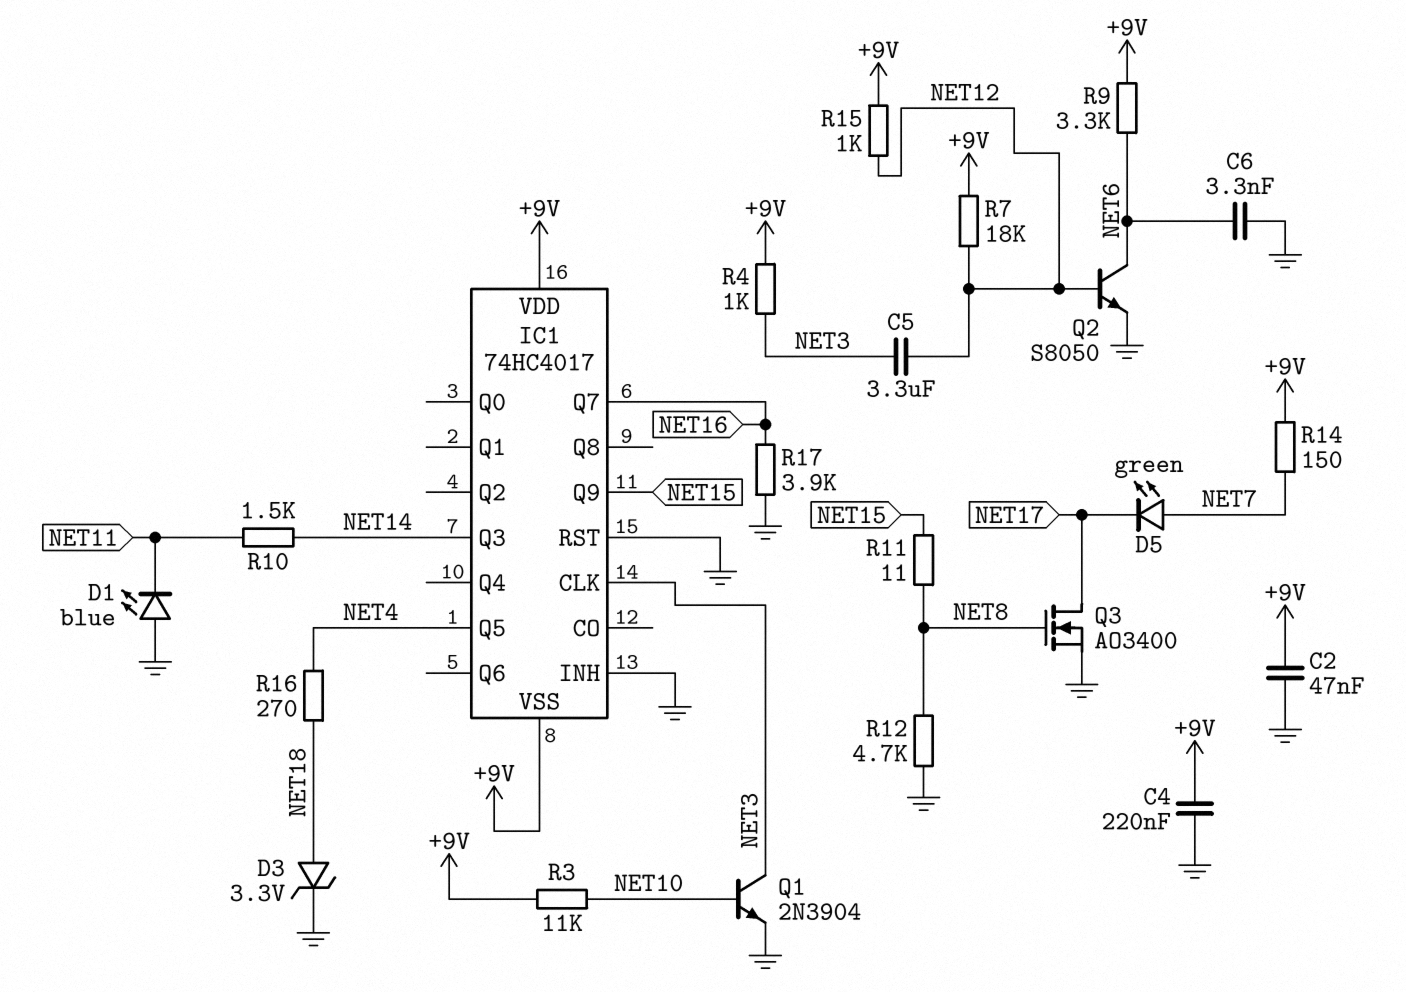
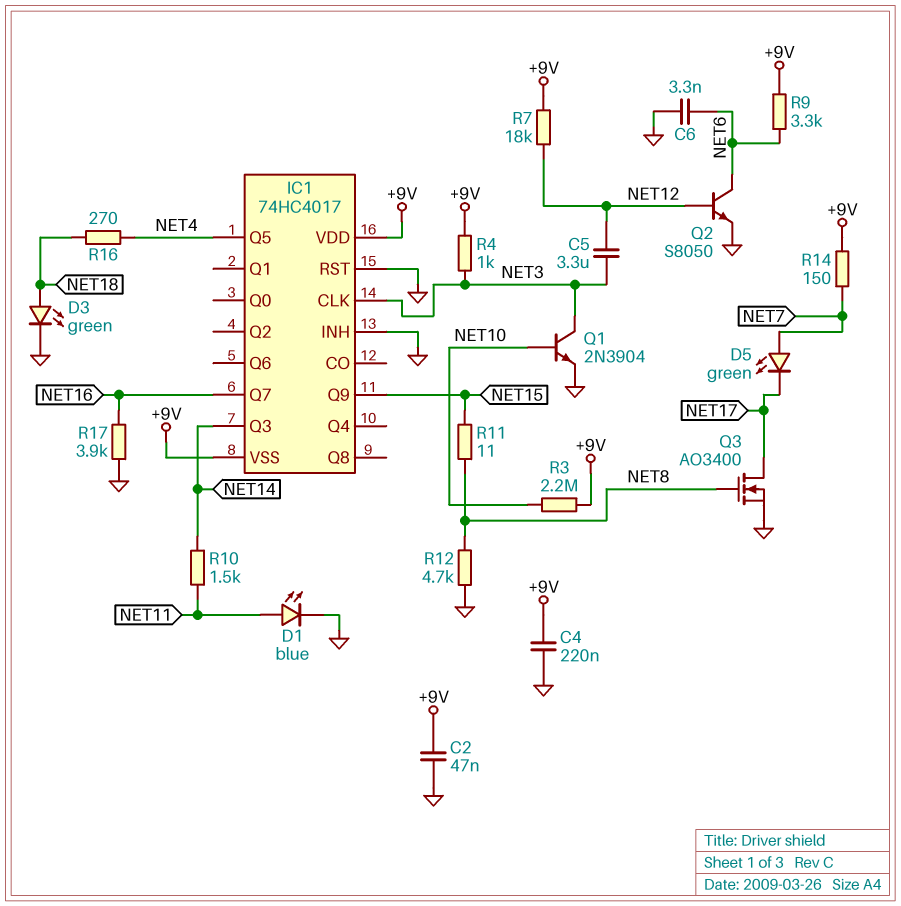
D1: LED blue (A GND, K NET11) -> LED blue (A NET11, K GND)
D3: zener 3.3V (A NET18, K GND) -> LED green (A NET18, K GND)
R3: 11k (+9V, NET10) -> 2.2M (+9V, NET10)
R15: 1k (+9V, NET12) -> none

